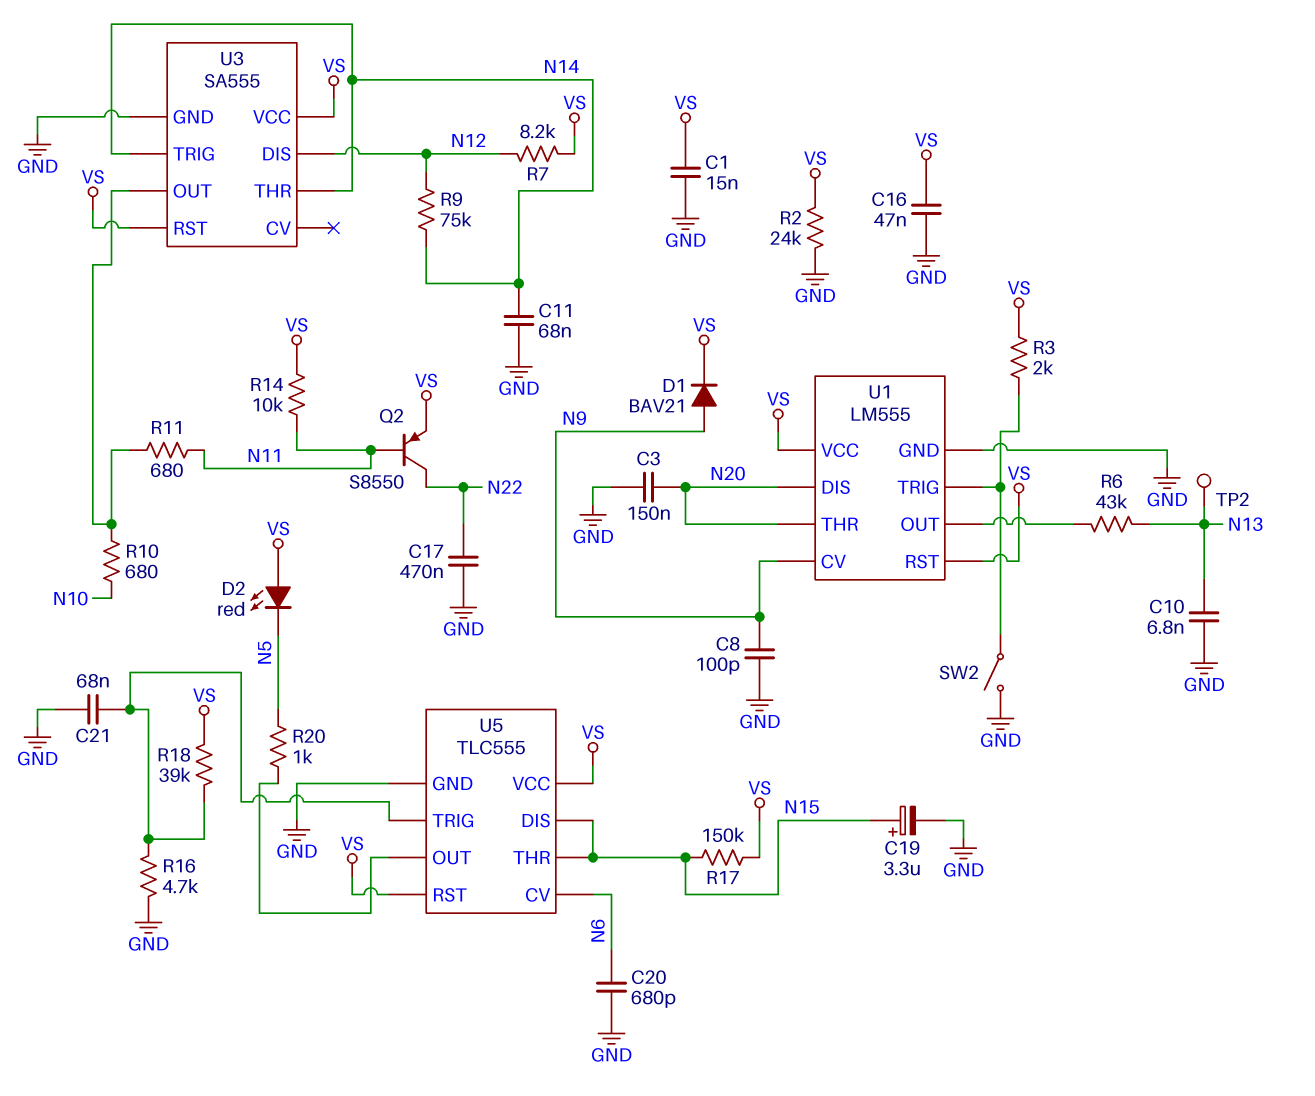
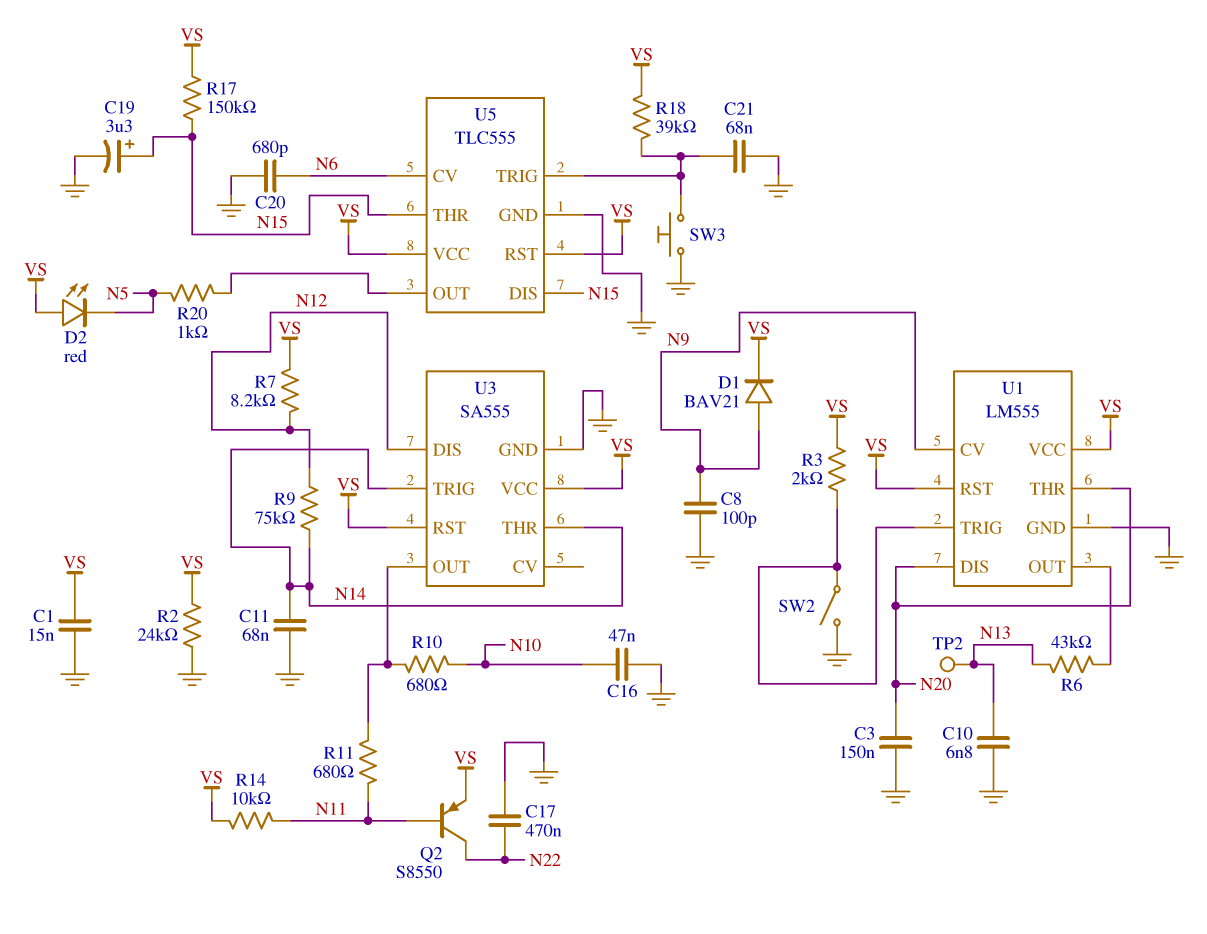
C16: 47nF (GND, VS) -> 47nF (GND, N10)
R16: 4.7k (GND, U5/TRIG) -> none
SW3: none -> button (GND, U5/TRIG)

